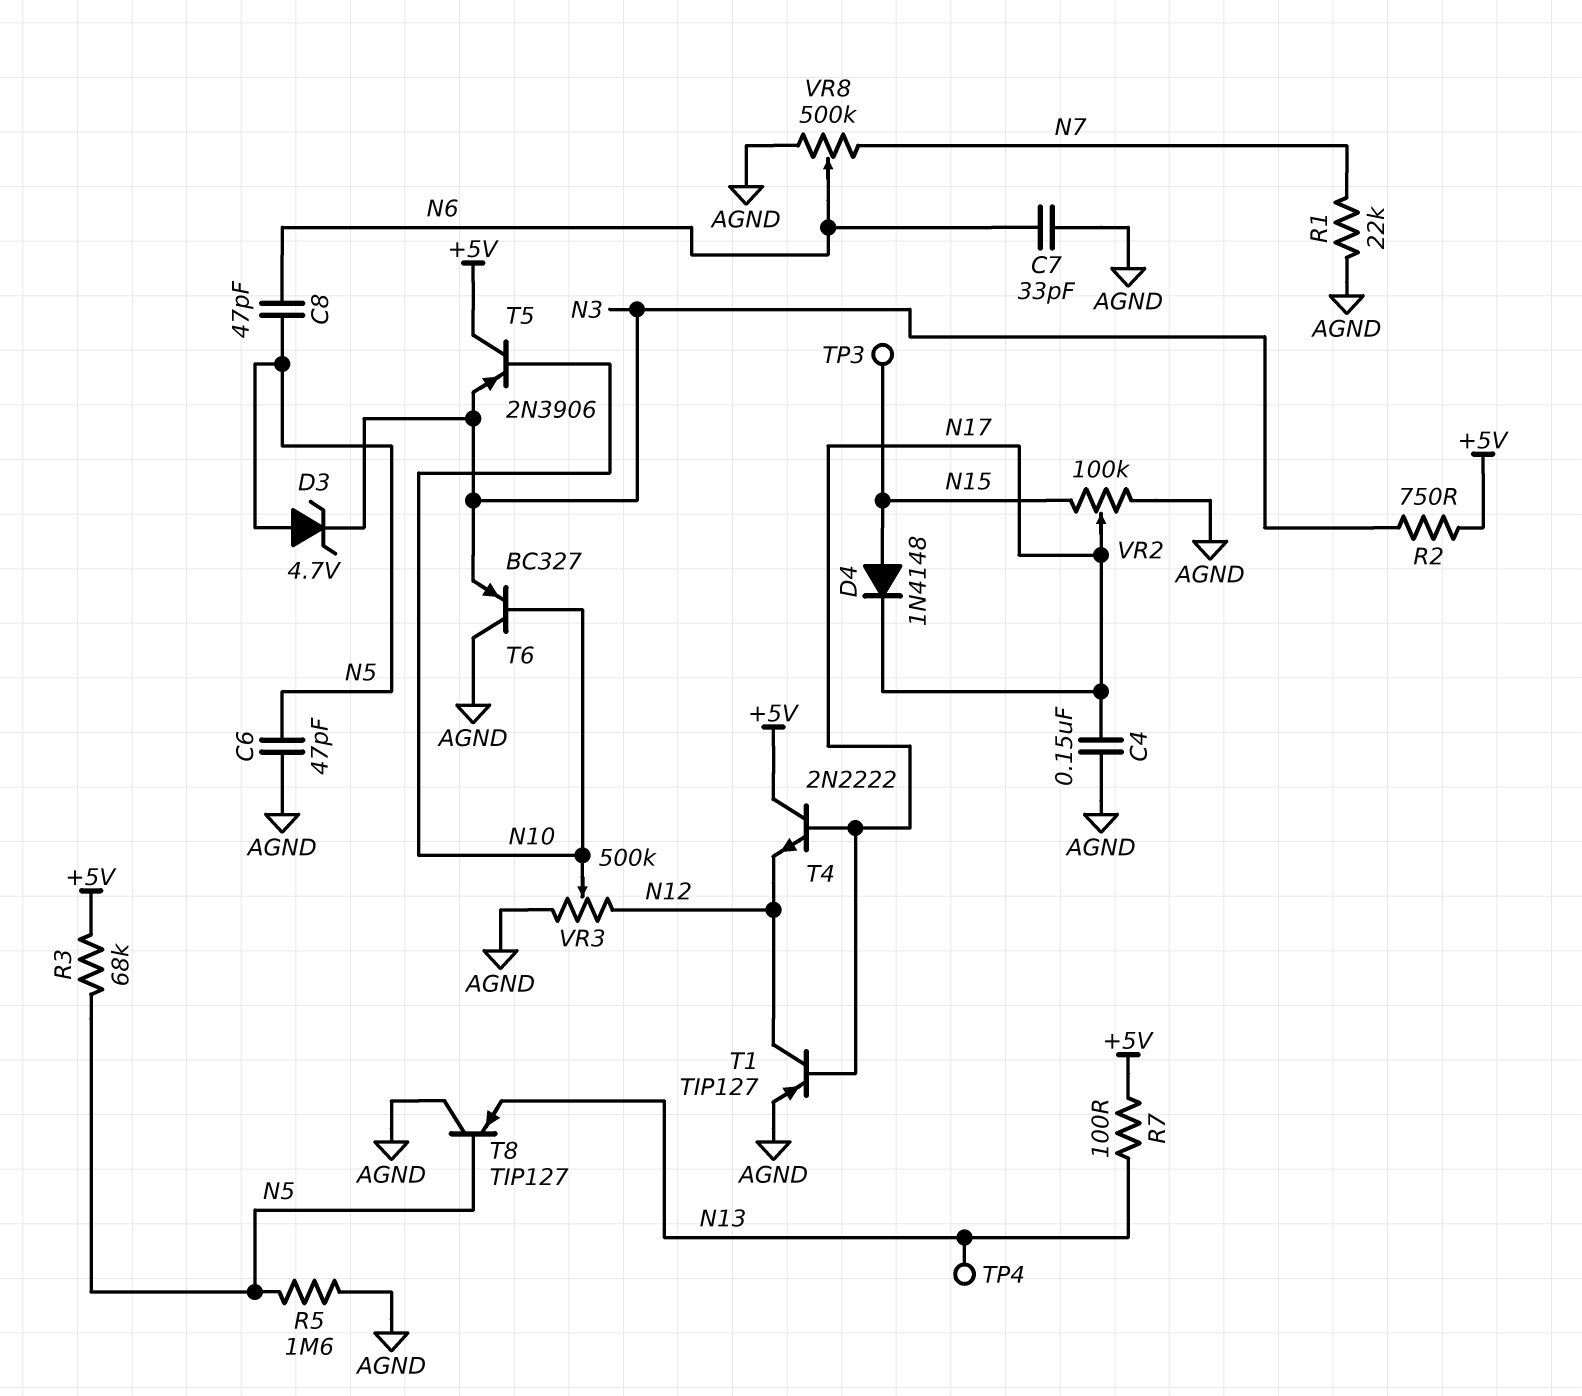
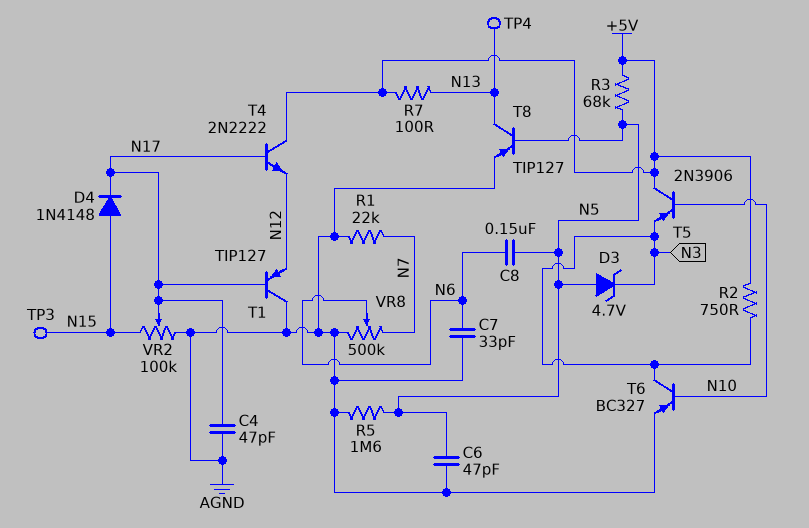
C4: 150nF (AGND, N17) -> 47pF (AGND, N17)
C8: 47pF (N5, N6) -> 150nF (N5, N6)
T1: PNP TIP127 (B N17, C N12, E AGND) -> PNP TIP127 (B N17, C AGND, E N12)
T6: PNP BC327 (B N10, C AGND, E N3) -> PNP BC327 (B N10, C N3, E AGND)
T8: PNP TIP127 (B N5, C AGND, E N13) -> PNP TIP127 (B N5, C N13, E AGND)
VR3: 500k (AGND, N12, wiper N10) -> none

